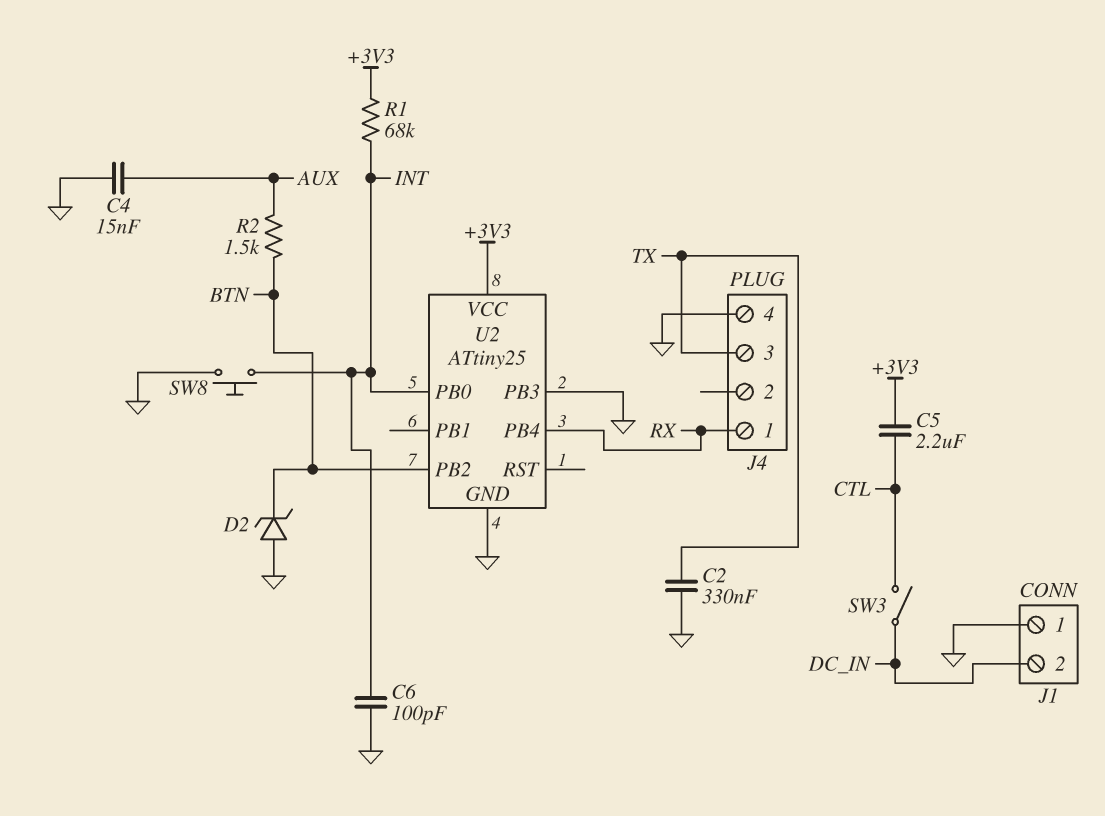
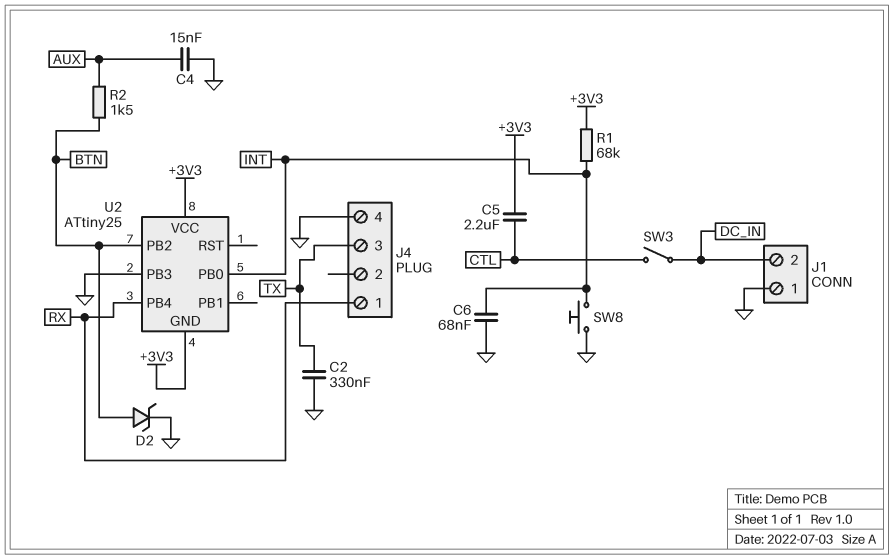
C6: 100pF (GND, INT) -> 68nF (GND, INT)
D2: zener (A GND, K BTN) -> zener (A BTN, K GND)
U2 pin GND: GND -> +3V3

